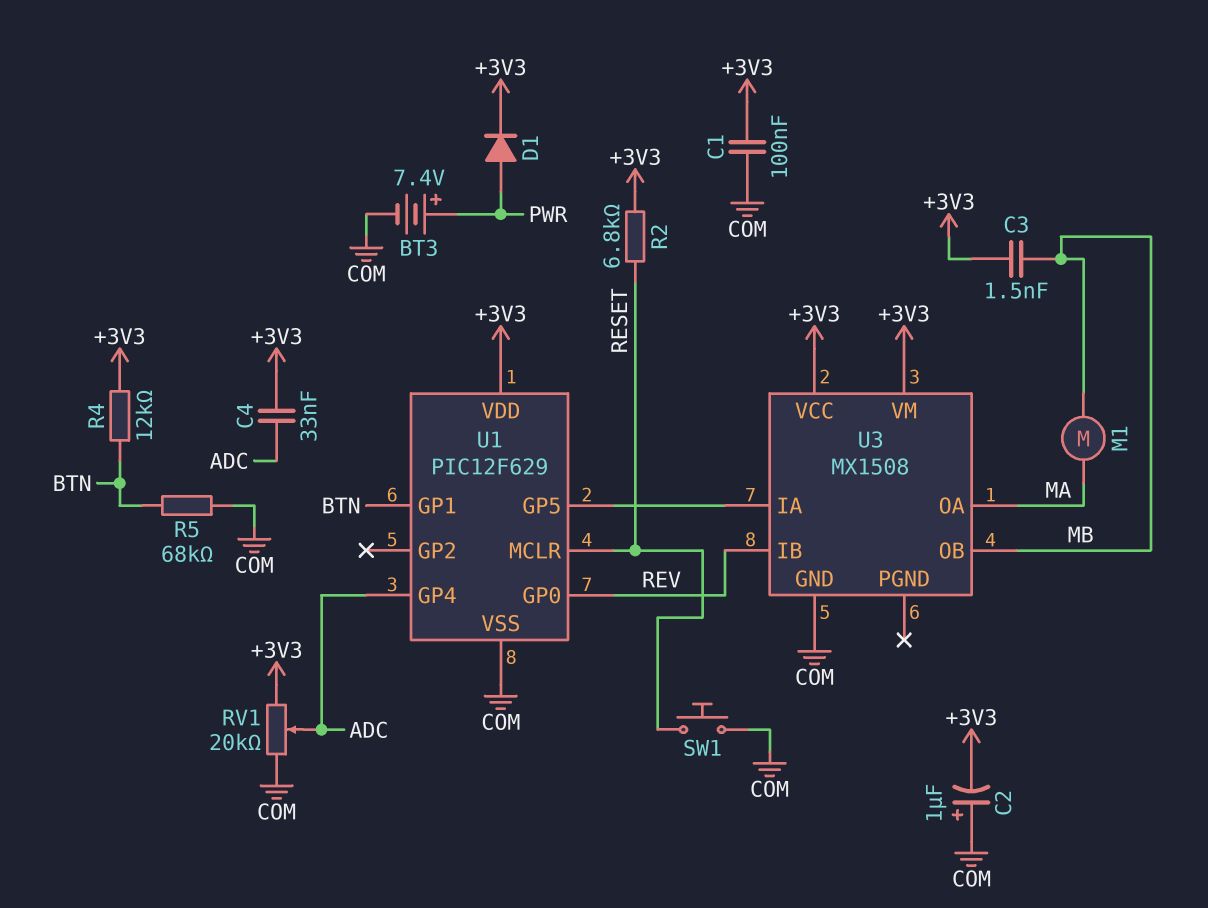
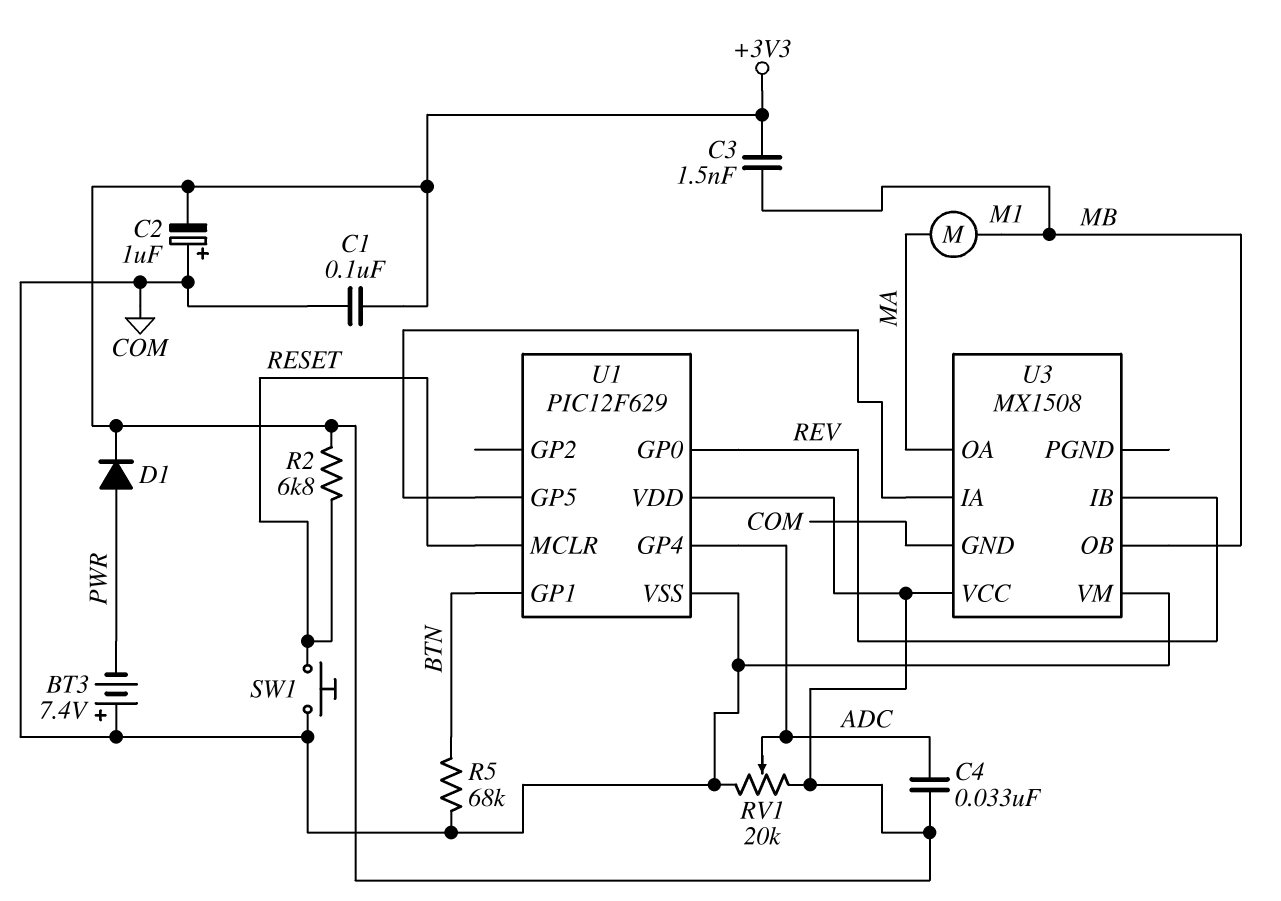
BT3: 7.4V (plus PWR, minus COM) -> 7.4V (plus COM, minus PWR)
R4: 12k (+3V3, BTN) -> none
U3 pin VM: +3V3 -> COM

